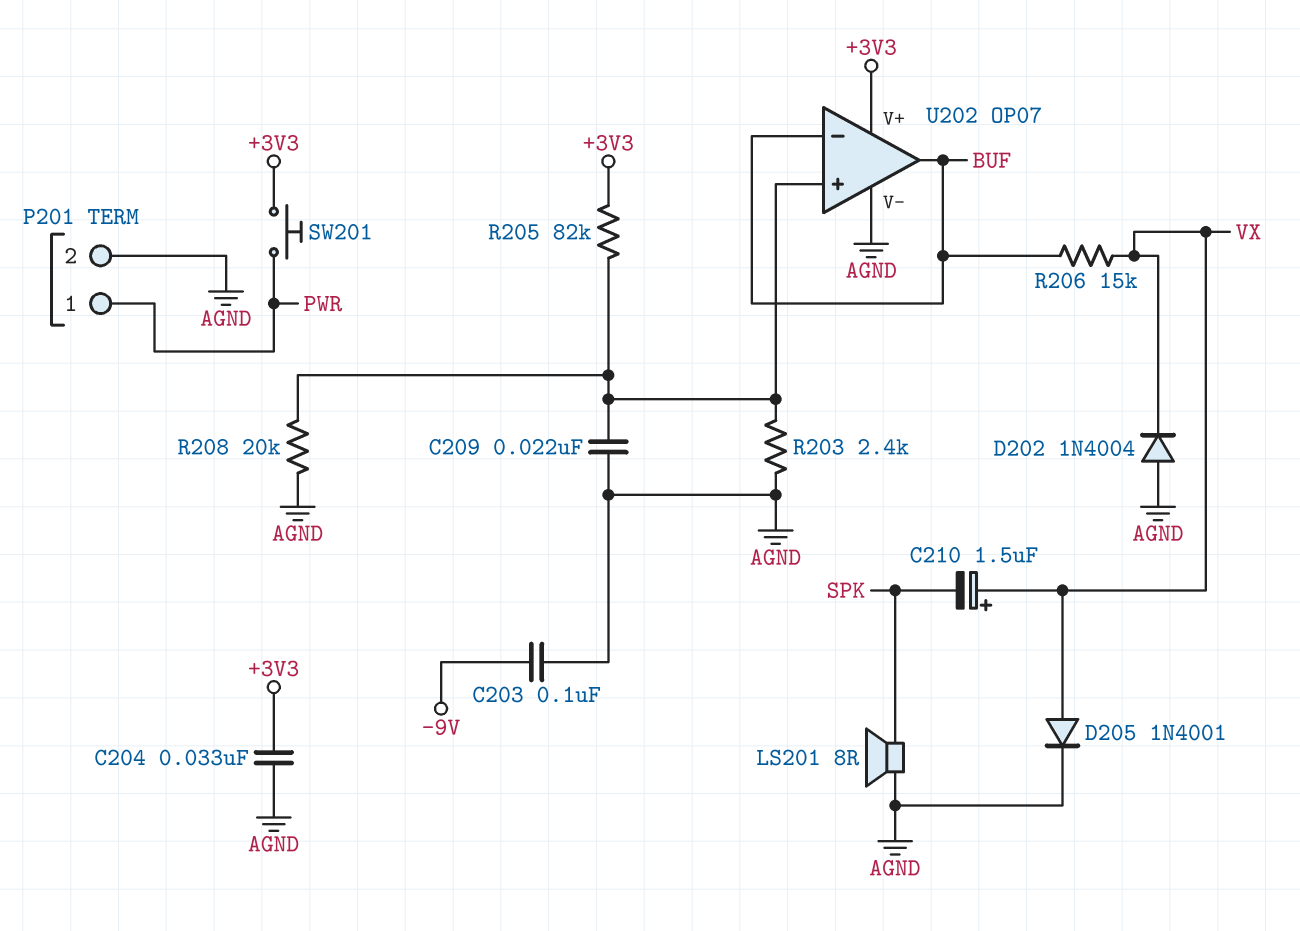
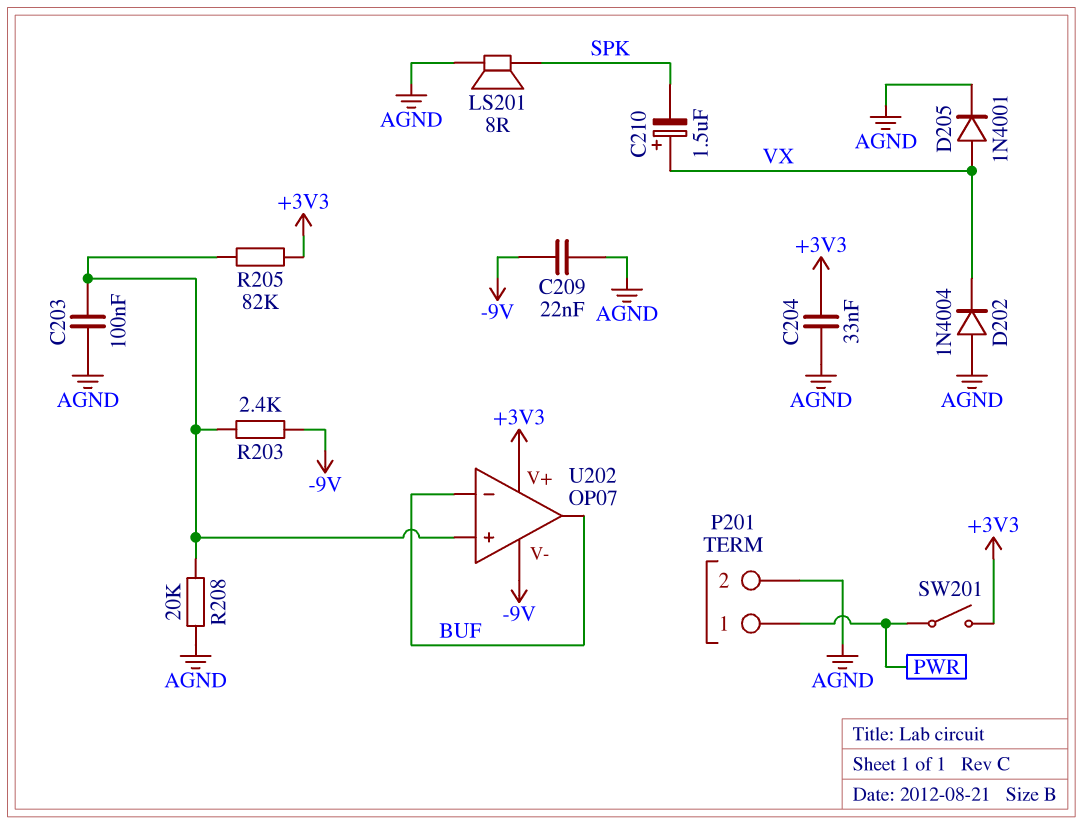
C203: 100nF (-9V, AGND) -> 100nF (AGND, U202/in+)
C209: 22nF (AGND, U202/in+) -> 22nF (-9V, AGND)
R203: 2.4k (AGND, U202/in+) -> 2.4k (-9V, U202/in+)
R206: 15k (BUF, VX) -> none
SW201: button (+3V3, PWR) -> switch (+3V3, PWR)
U202 pin V-: AGND -> -9V

